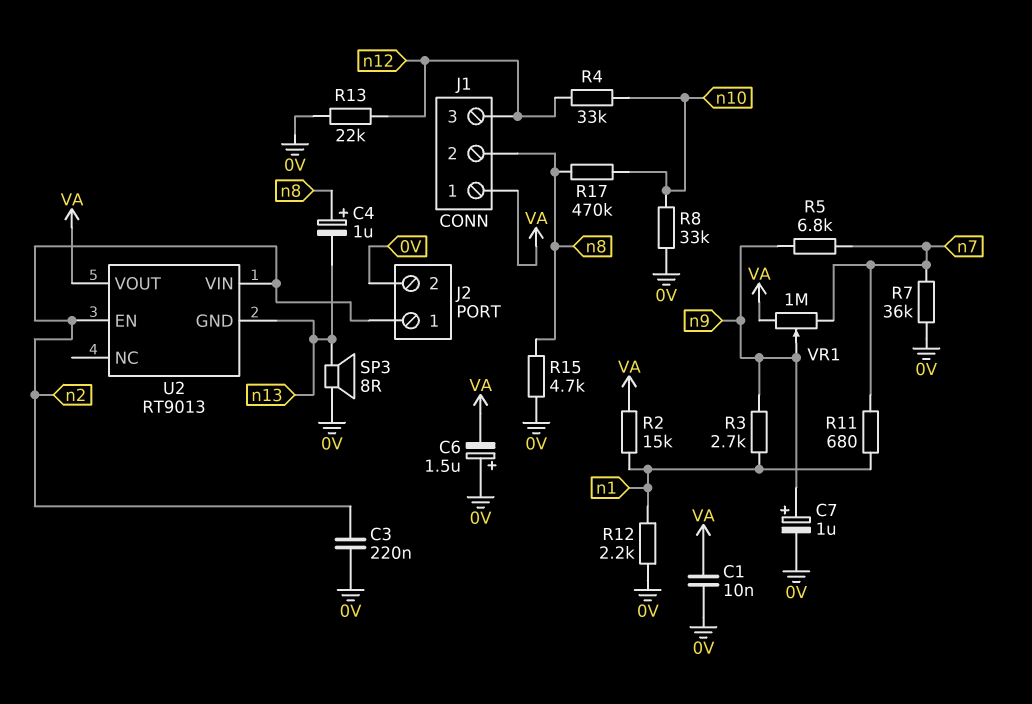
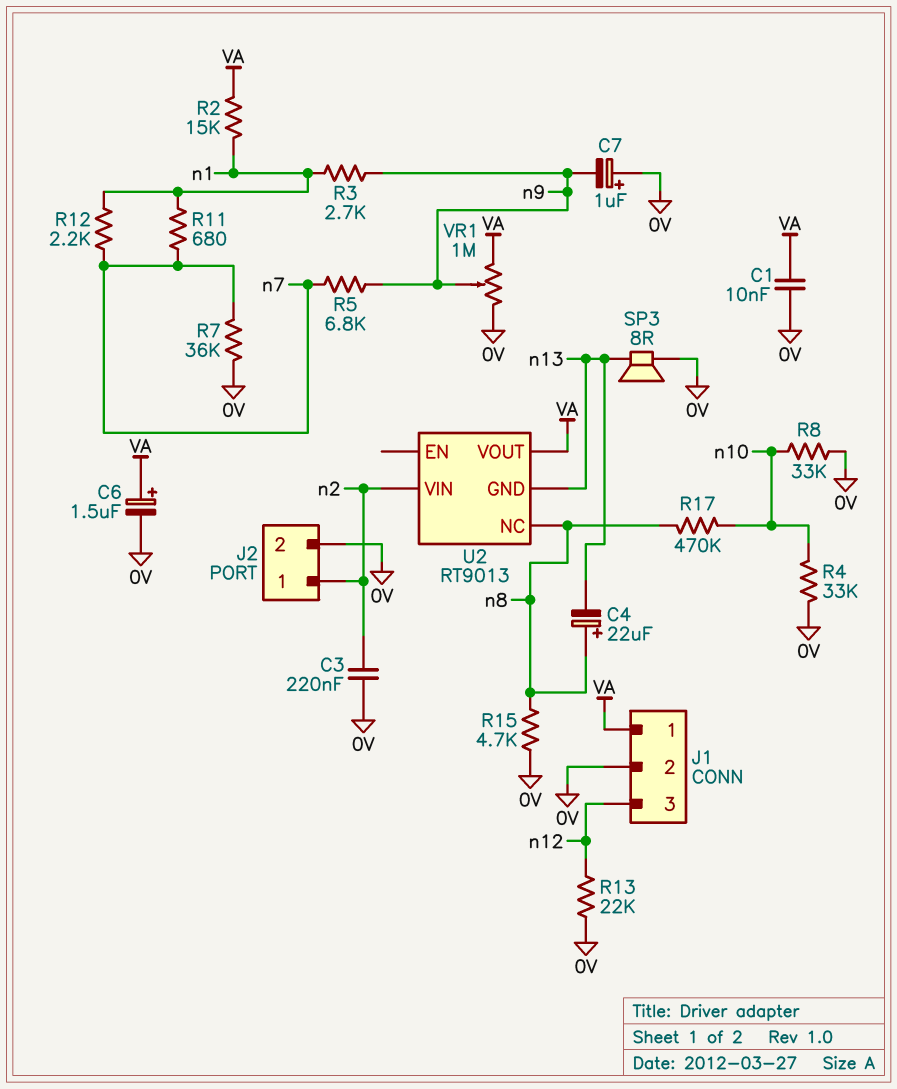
C4: 1uF (plus n8, minus n13) -> 22uF (plus n8, minus n13)
C6: 1.5uF (plus 0V, minus VA) -> 1.5uF (plus VA, minus 0V)
C7: 1uF (plus n9, minus 0V) -> 1uF (plus 0V, minus n9)
J1 pin 2: n8 -> 0V
R4: 33k (n10, n12) -> 33k (0V, n10)
R12: 2.2k (0V, n1) -> 2.2k (n1, n7)
U2 pin EN: n2 -> none
U2 pin NC: none -> n8
VR1: 1M (VA, n7, wiper n9) -> 1M (0V, VA, wiper n9)

